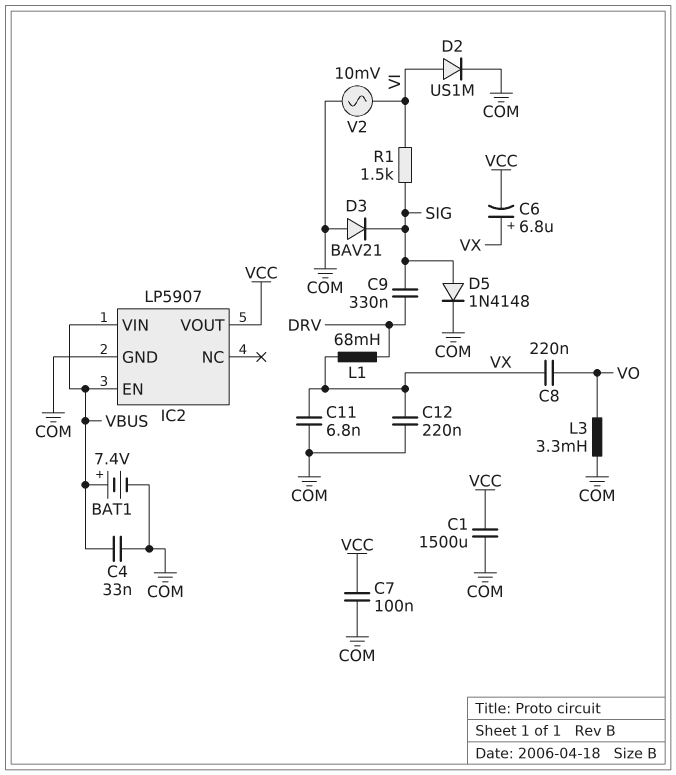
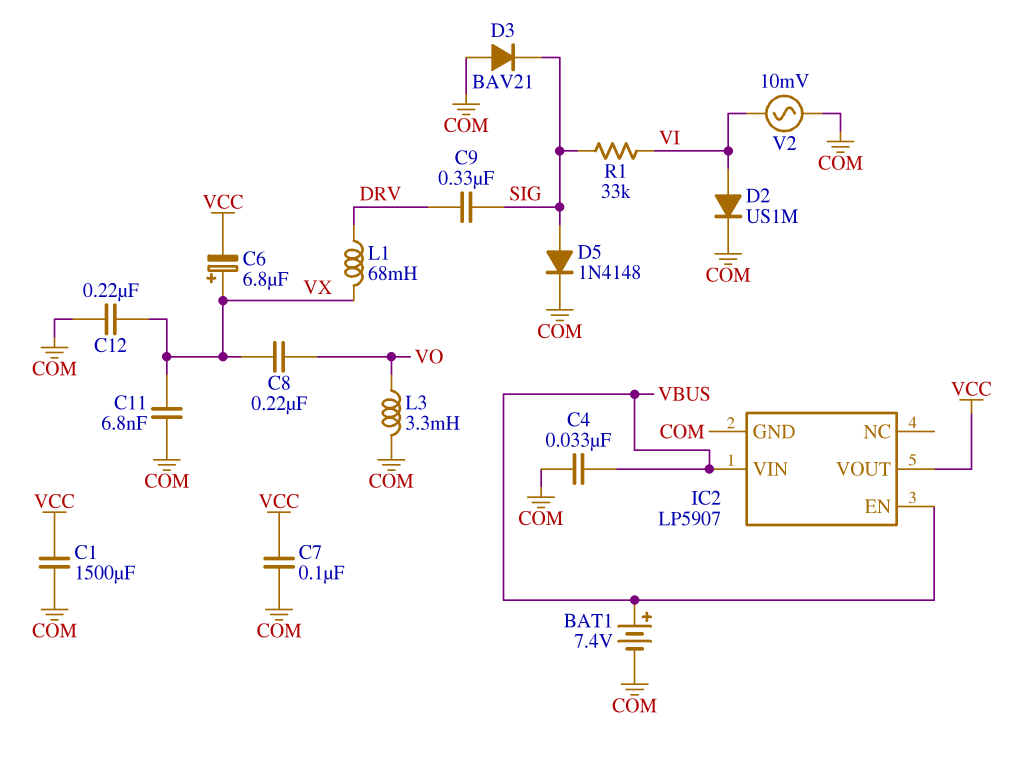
R1: 1.5k (SIG, VI) -> 33k (SIG, VI)

